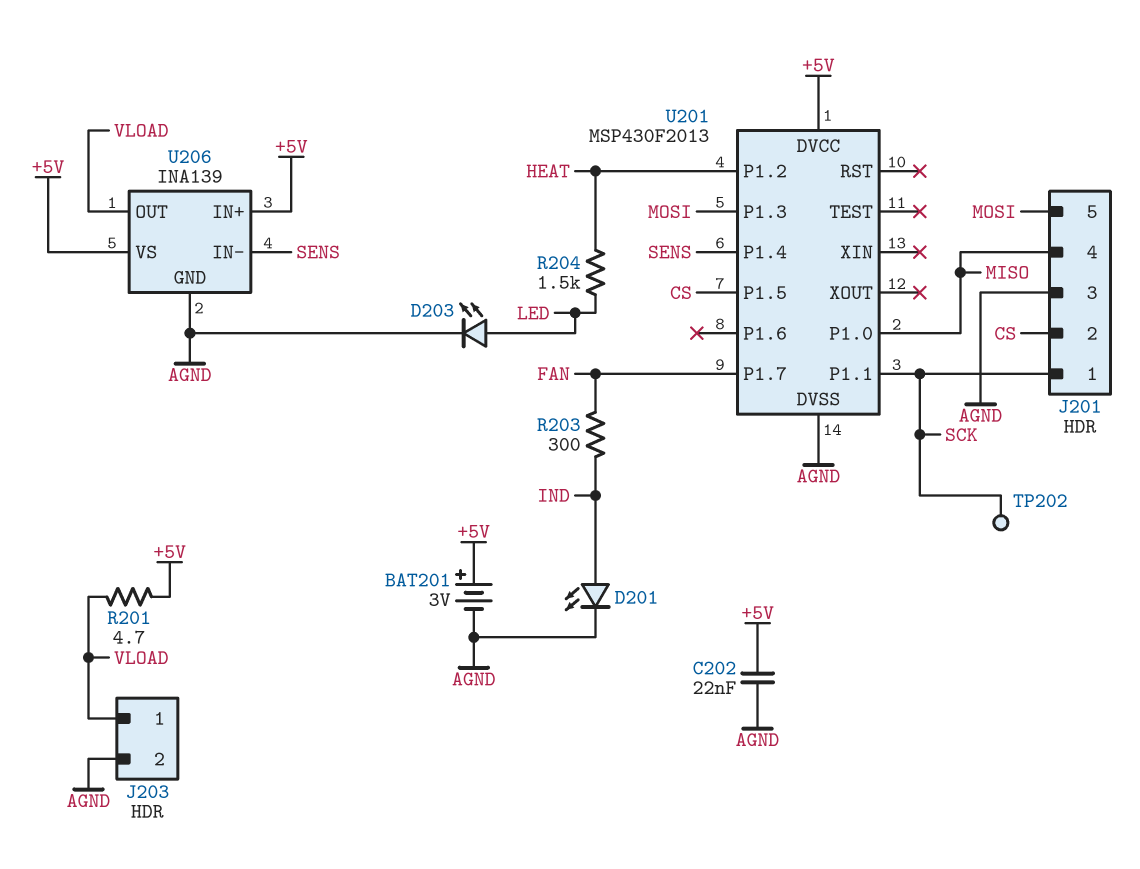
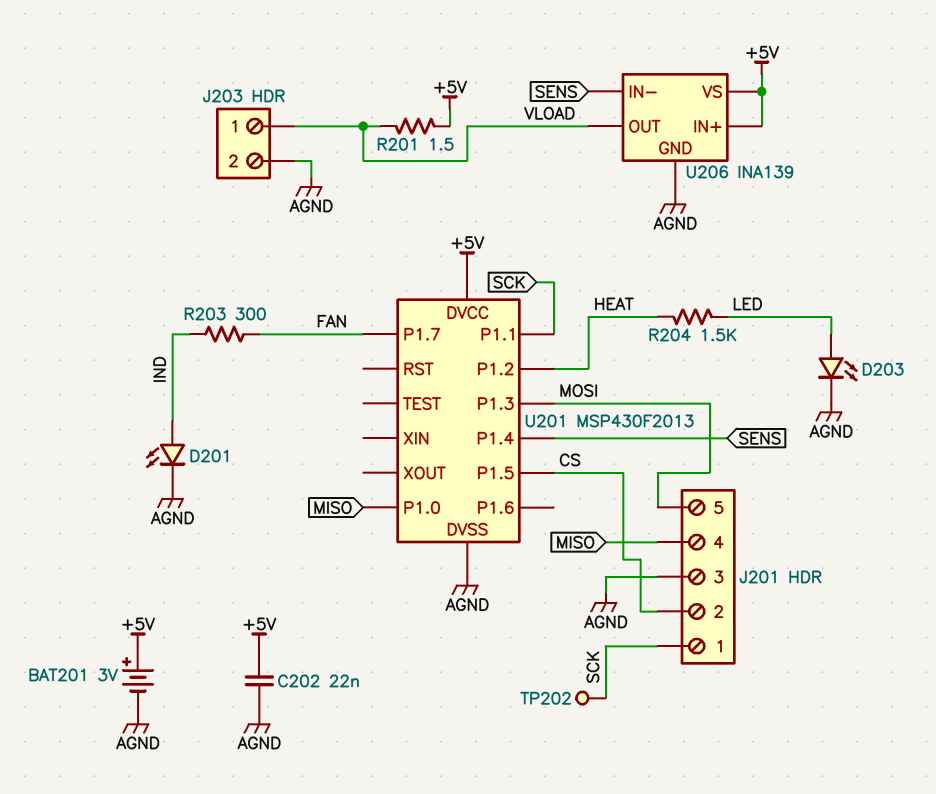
R201: 4.7 (+5V, VLOAD) -> 1.5 (+5V, VLOAD)

